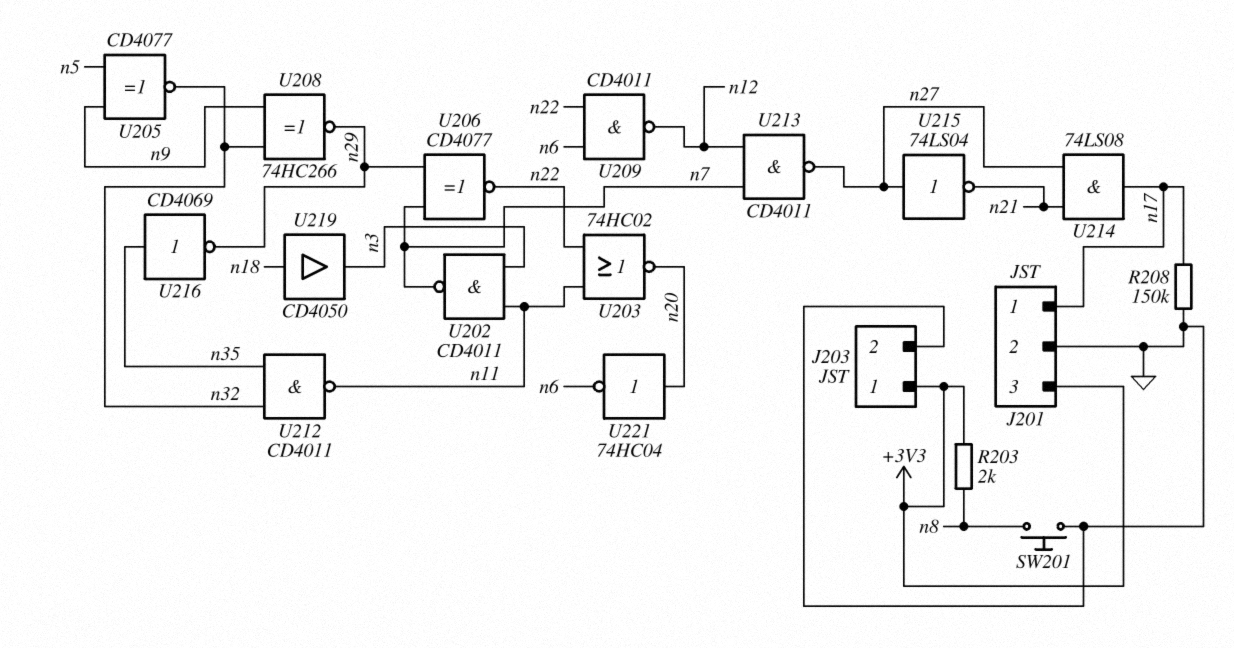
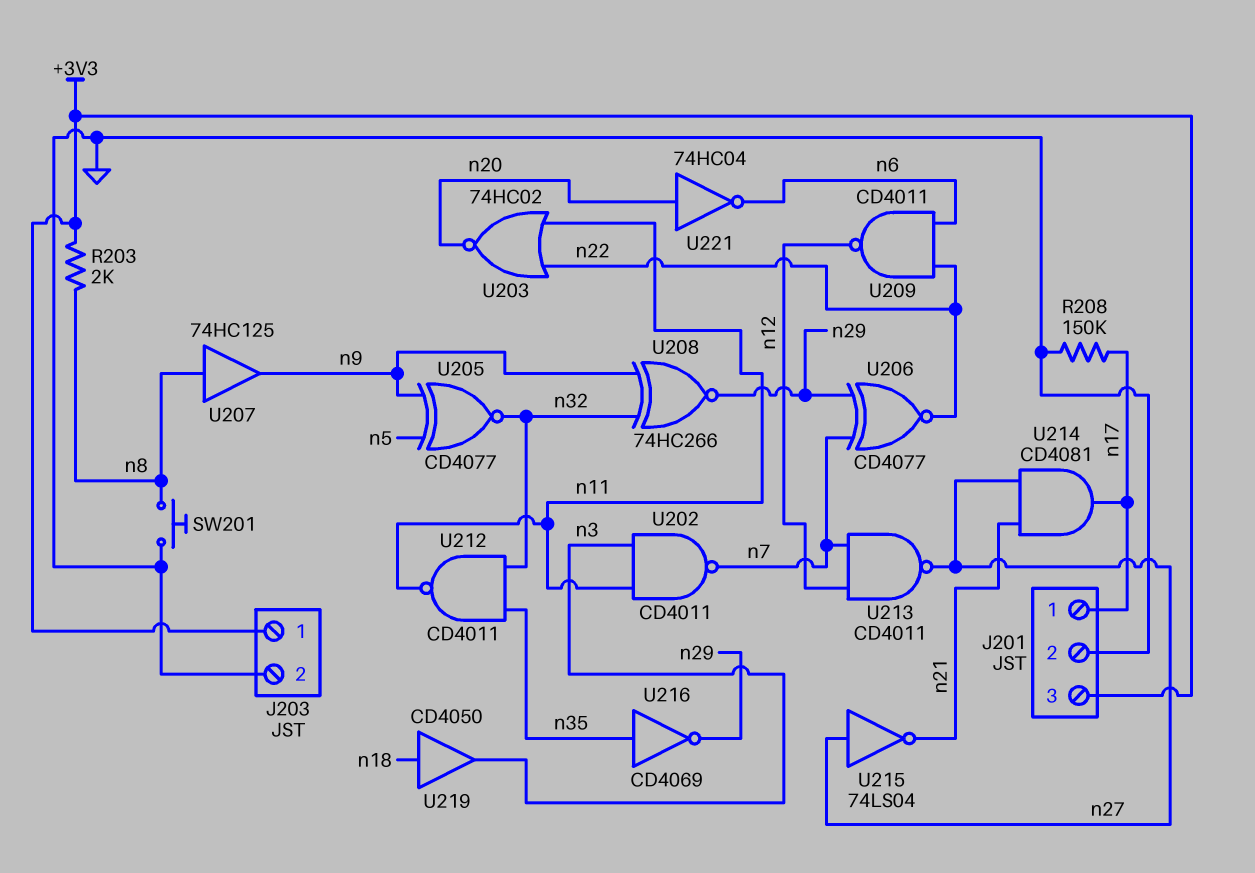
U207: none -> buffer 74HC125 (in n8, out n9)
U214: AND 74LS08 (in n21, in n27, out n17) -> AND CD4081 (in n21, in n27, out n17)

